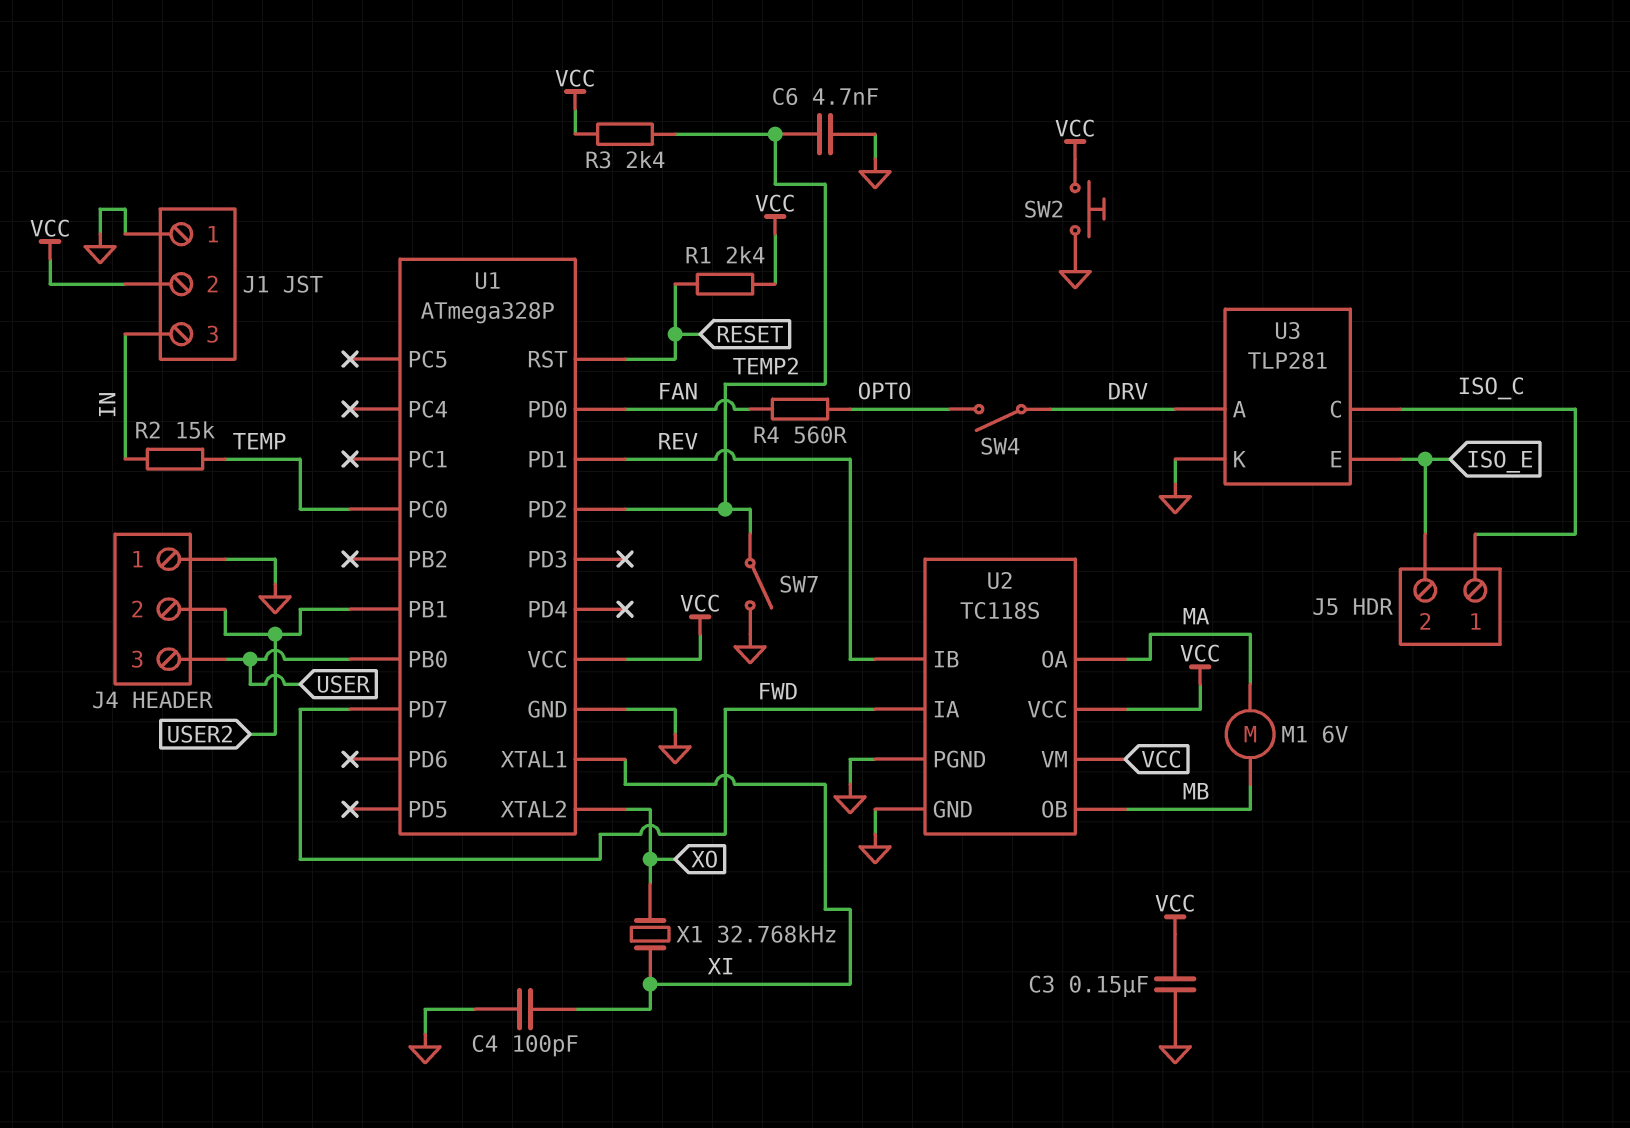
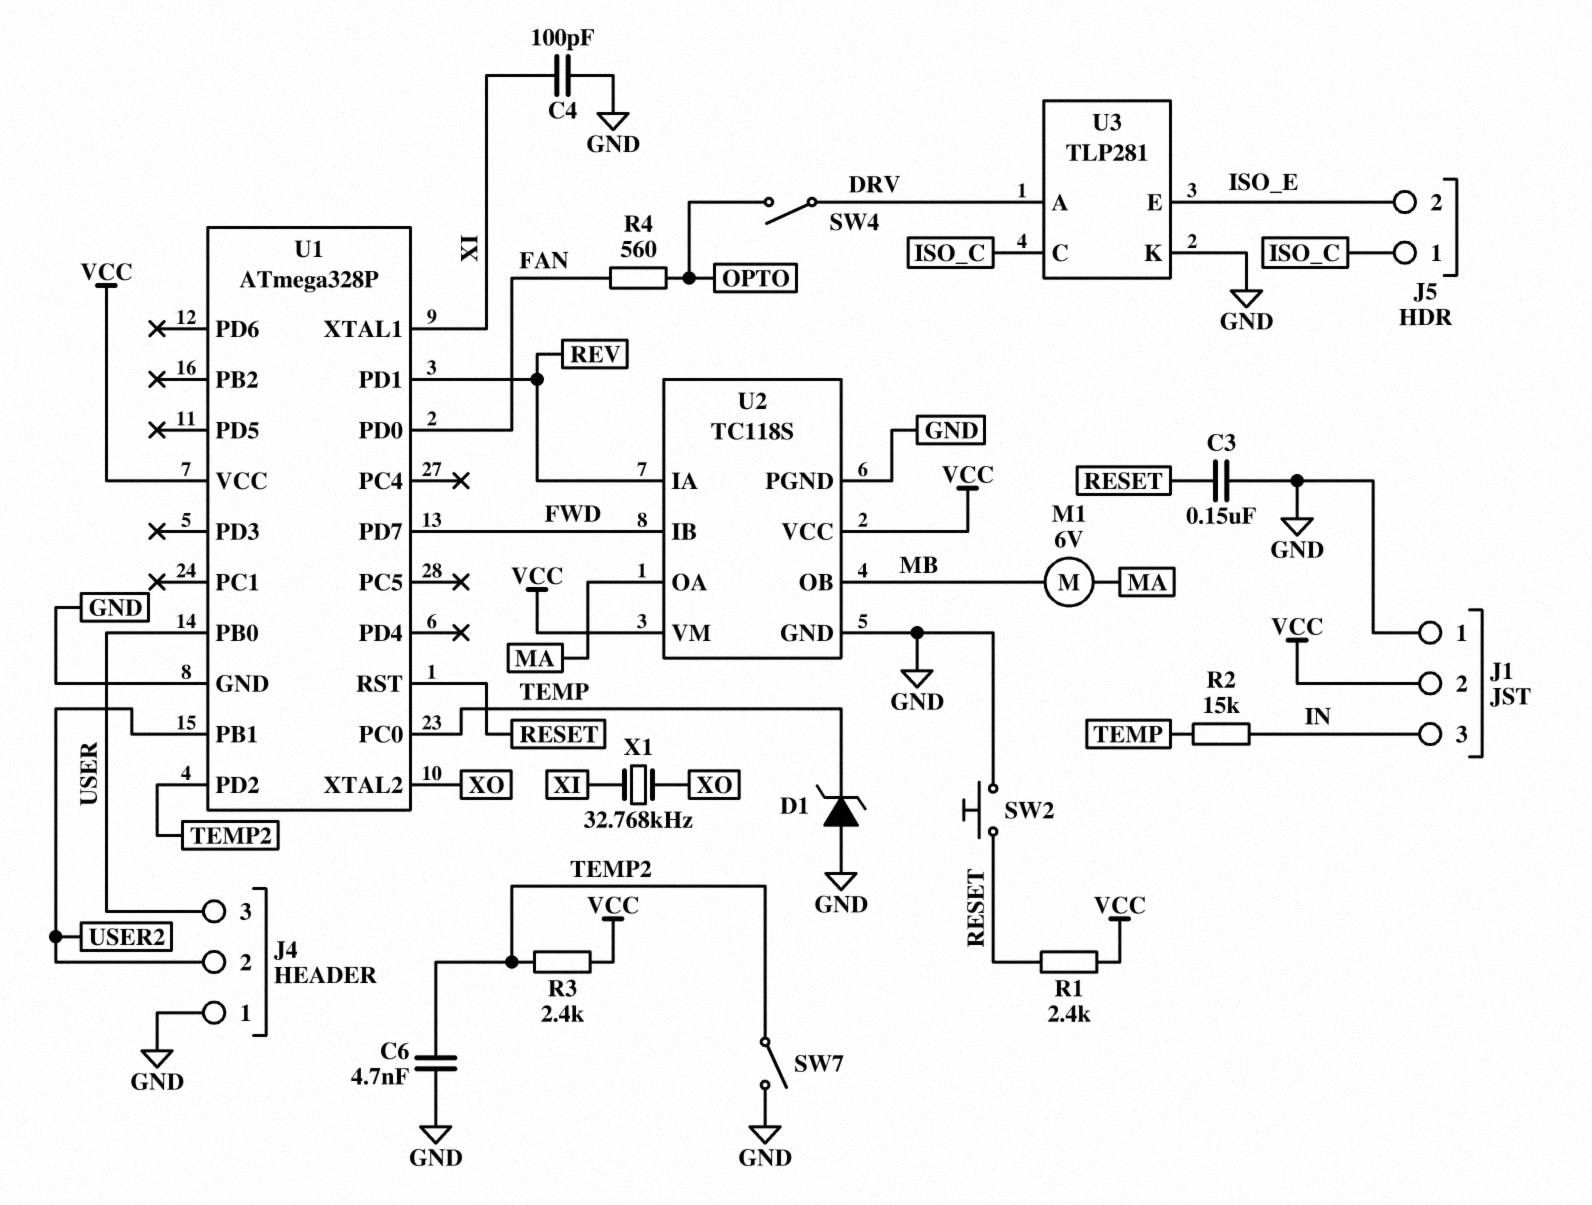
C3: 150nF (GND, VCC) -> 150nF (GND, RESET)
D1: none -> zener (A GND, K TEMP)
SW2: button (GND, VCC) -> button (GND, RESET)
U2 pin IA: FWD -> REV
U2 pin IB: REV -> FWD

